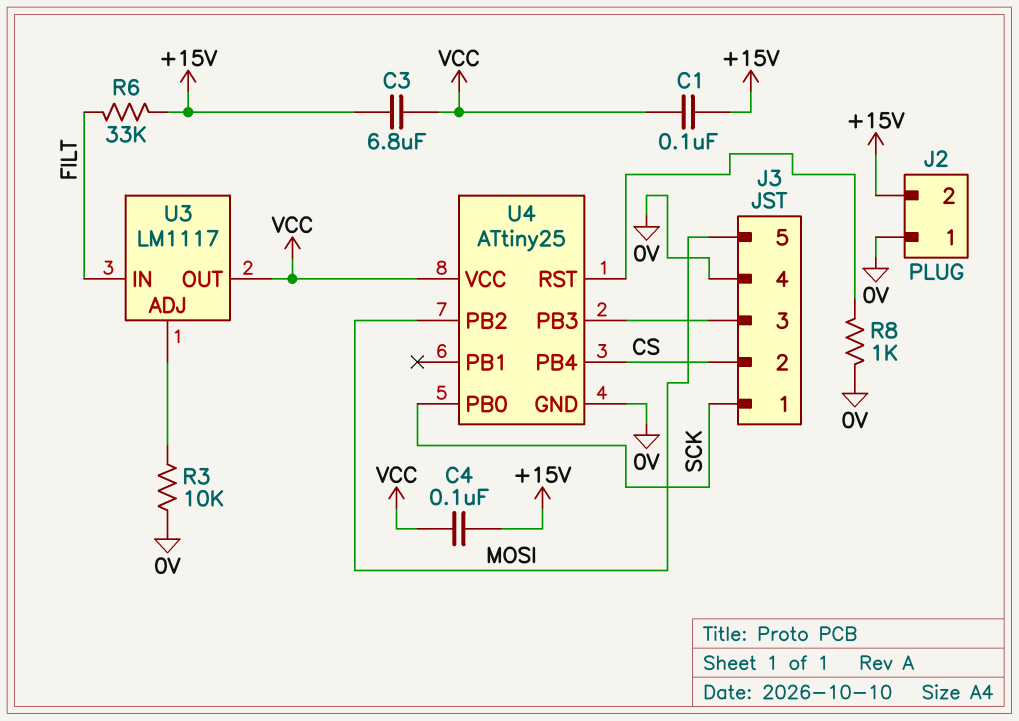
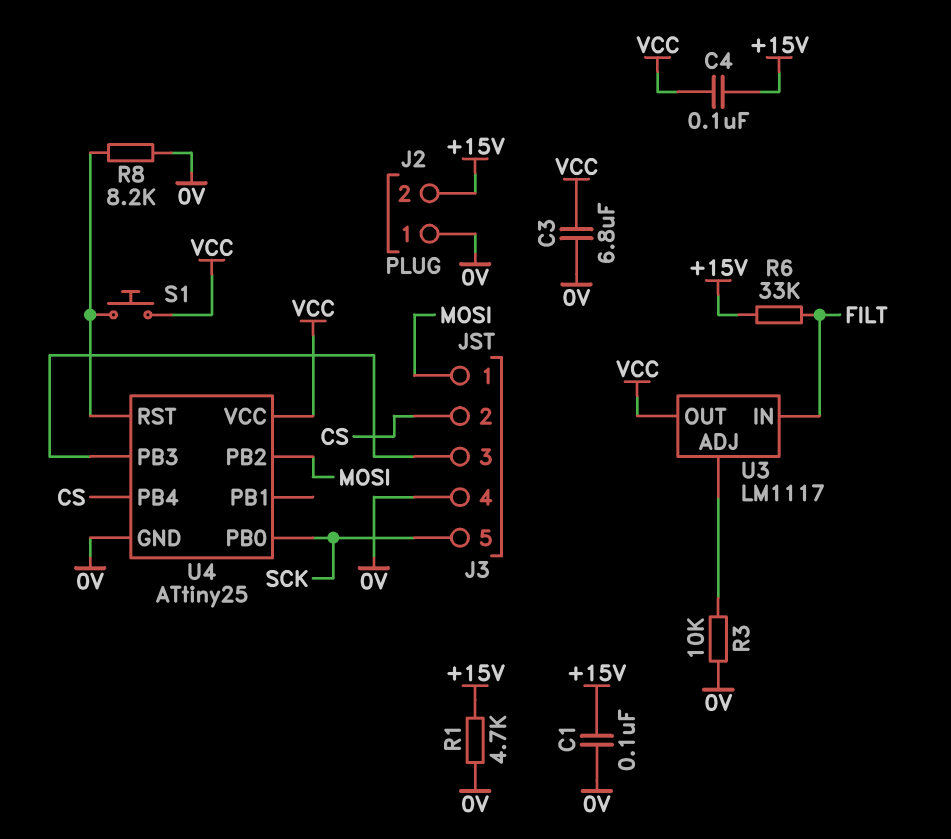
C1: 100nF (+15V, VCC) -> 100nF (+15V, 0V)
C3: 6.8uF (+15V, VCC) -> 6.8uF (0V, VCC)
J3 pin 1: SCK -> MOSI
J3 pin 5: MOSI -> SCK
R1: none -> 4.7k (+15V, 0V)
R8: 1k (0V, U4/RST) -> 8.2k (0V, U4/RST)
S1: none -> button (U4/RST, VCC)

